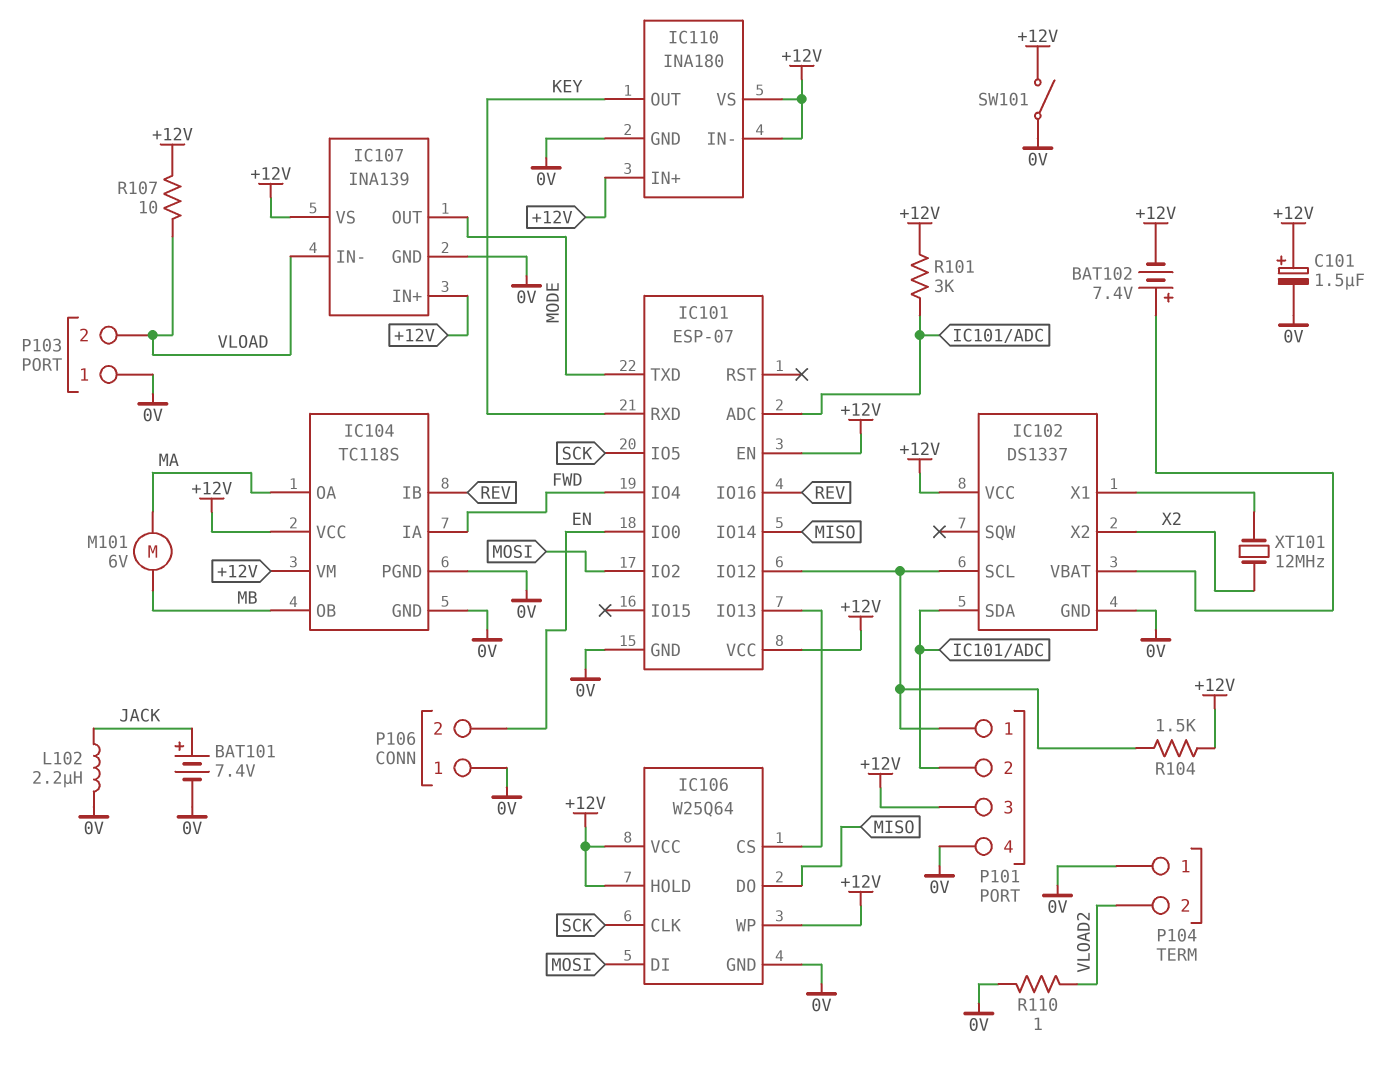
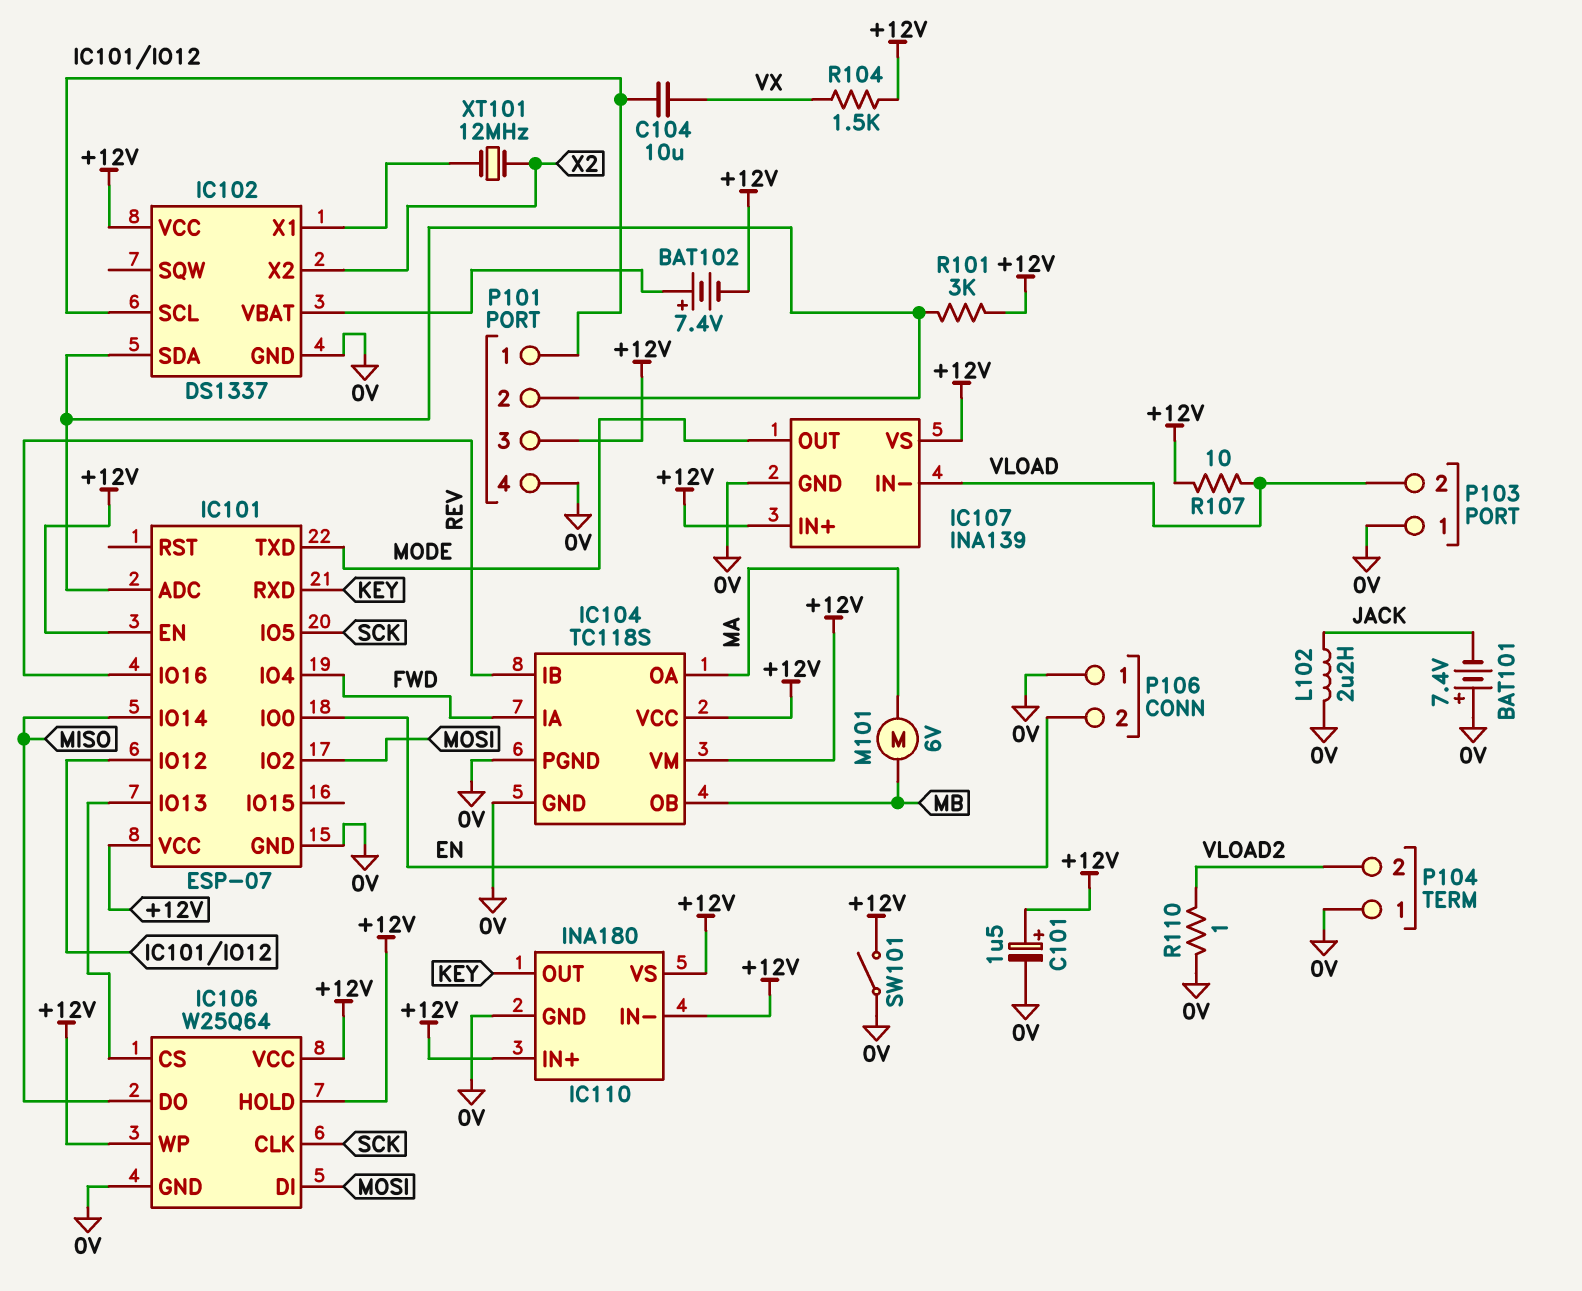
BAT101: 7.4V (plus JACK, minus 0V) -> 7.4V (plus 0V, minus JACK)
C104: none -> 10uF (IC101/IO12, VX)
R104: 1.5k (+12V, IC101/IO12) -> 1.5k (+12V, VX)

